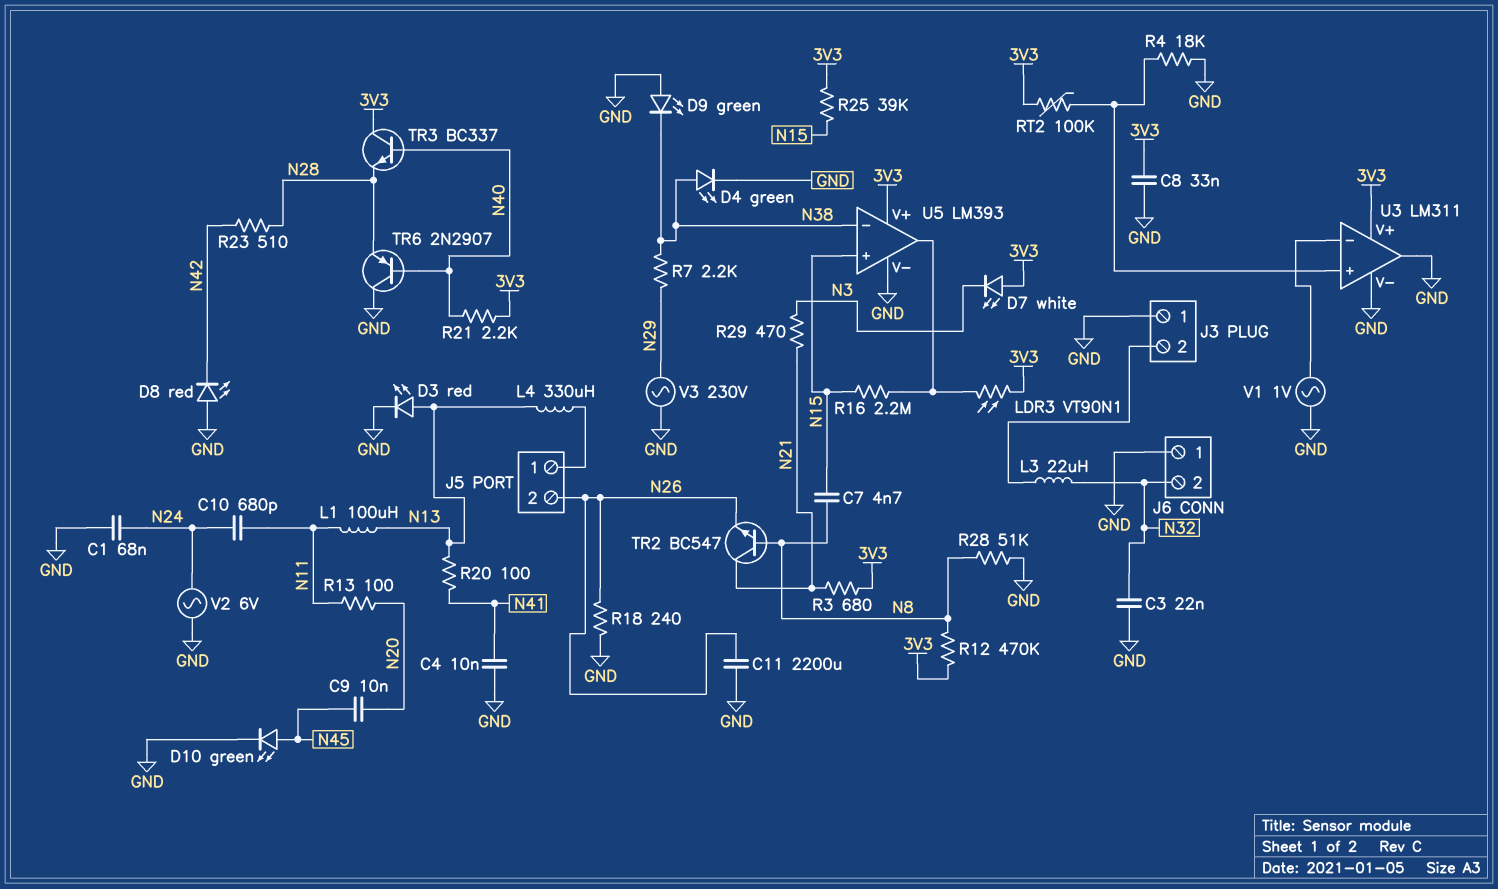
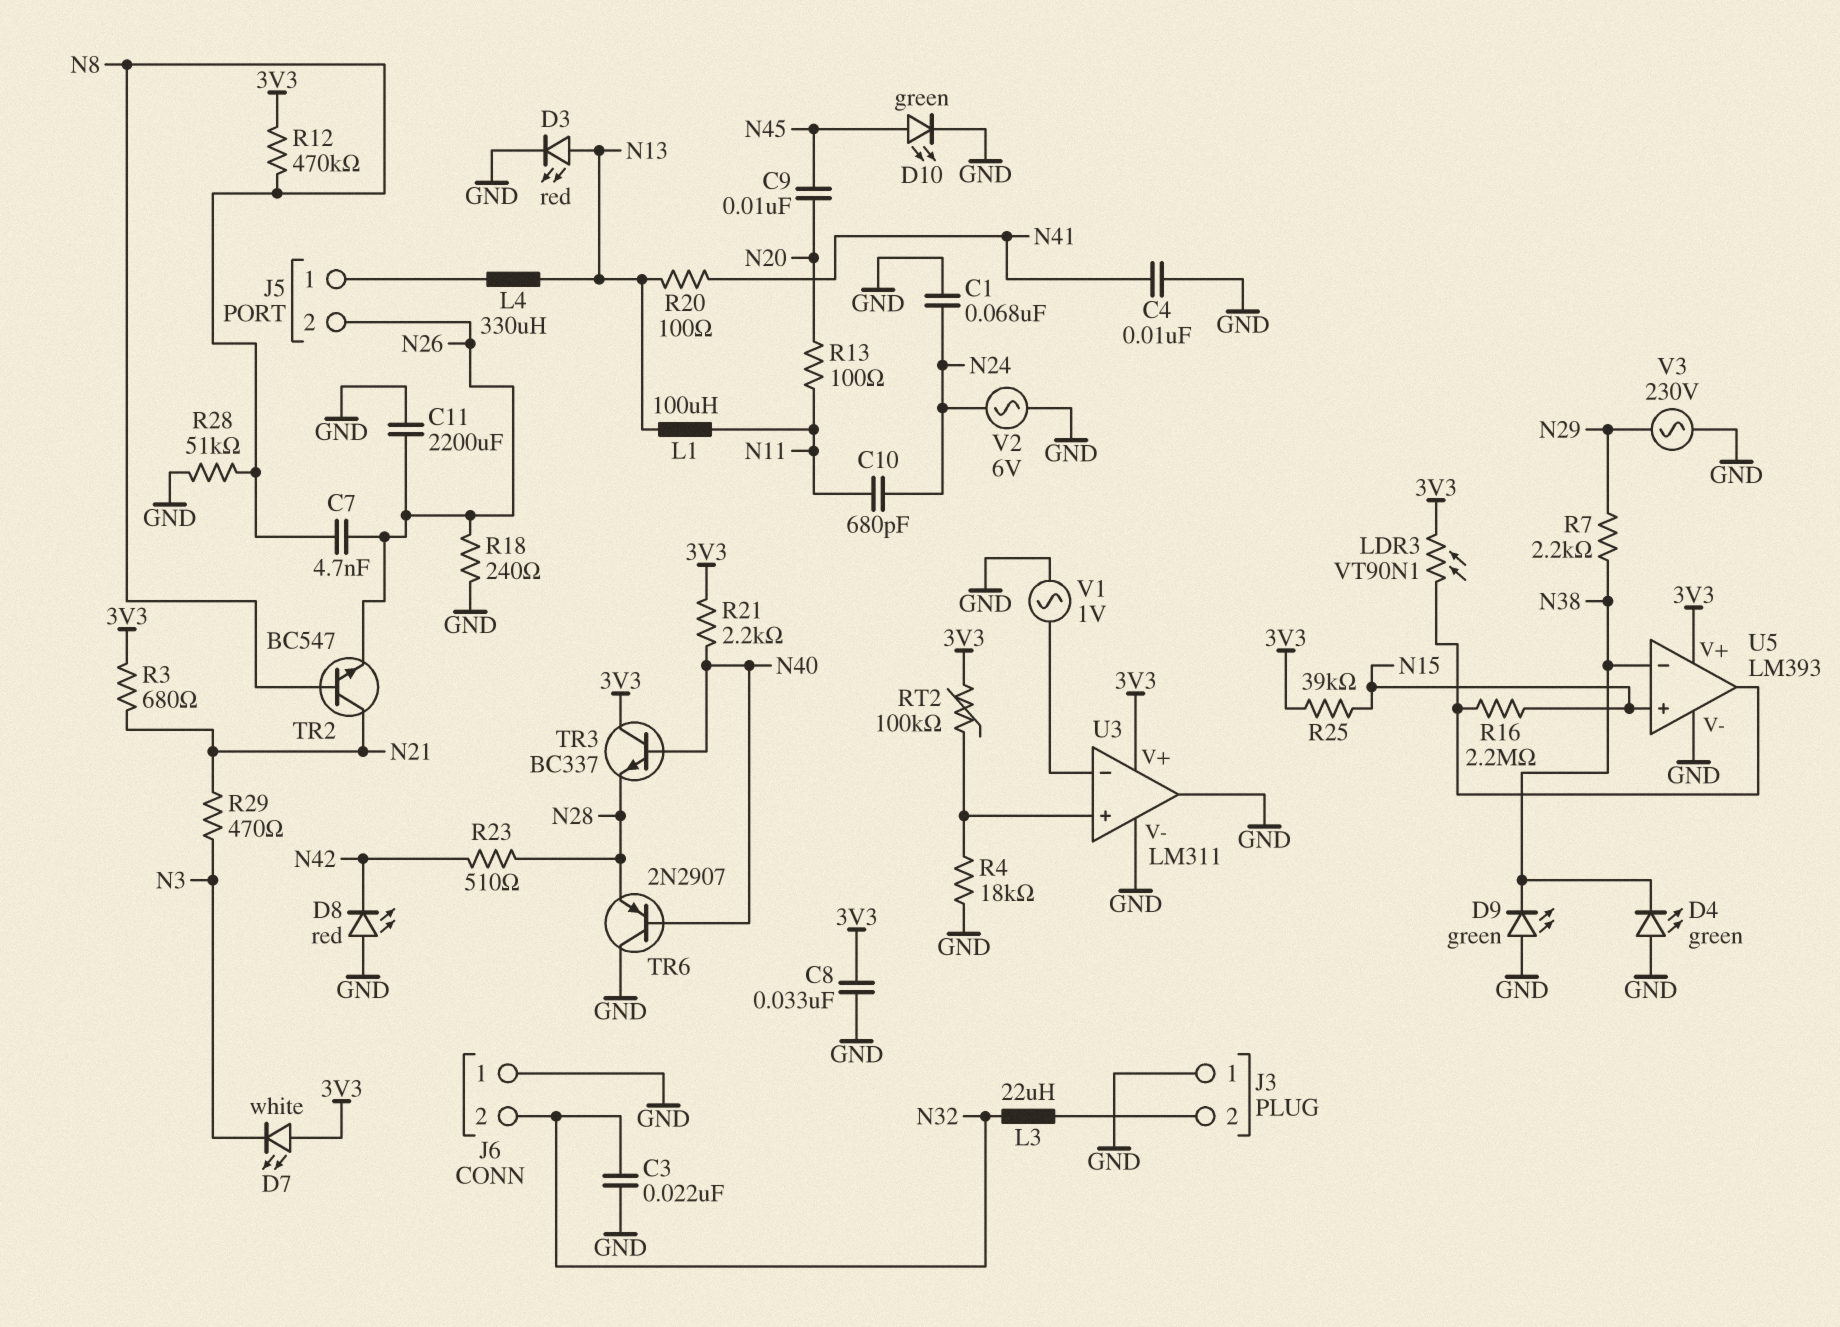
C7: 4.7nF (N8, N15) -> 4.7nF (N8, N26)
D4: LED green (A N38, K GND) -> LED green (A GND, K N38)

